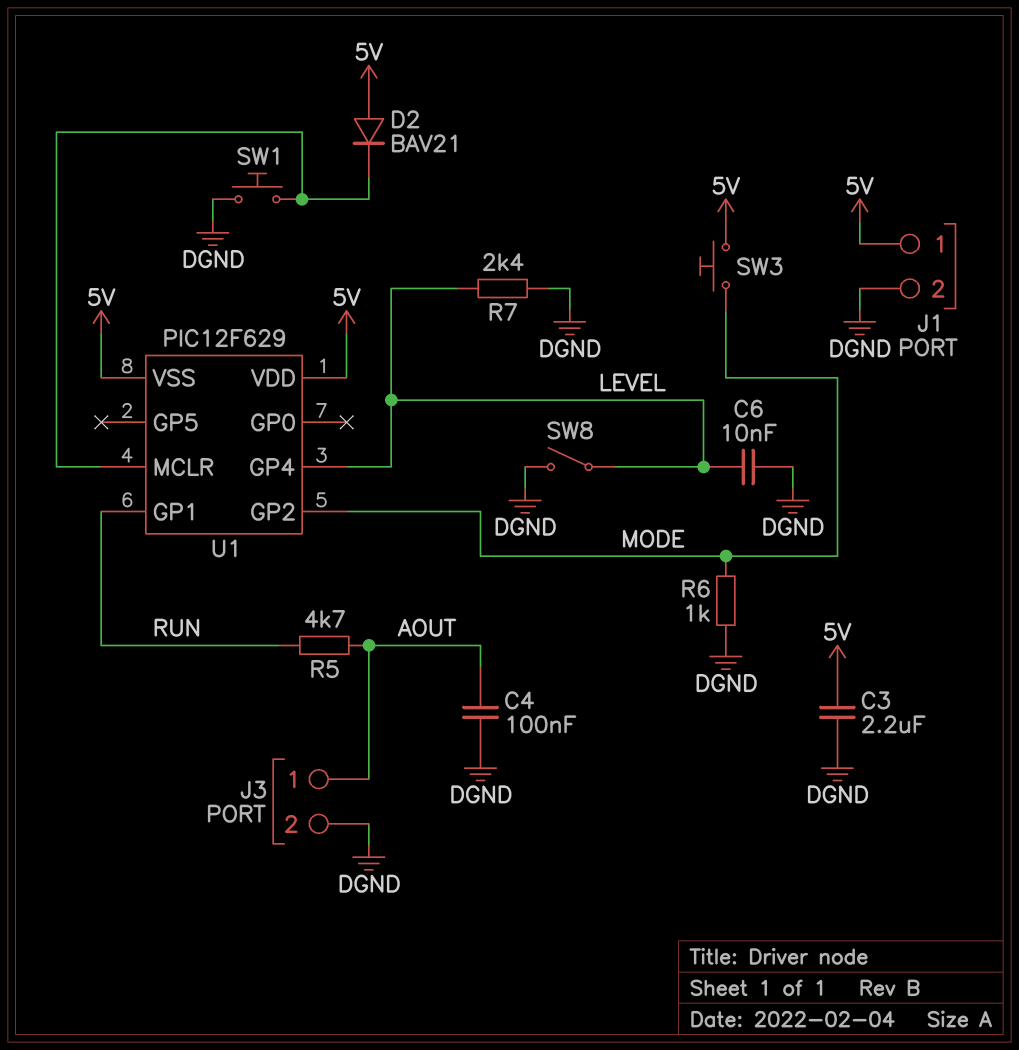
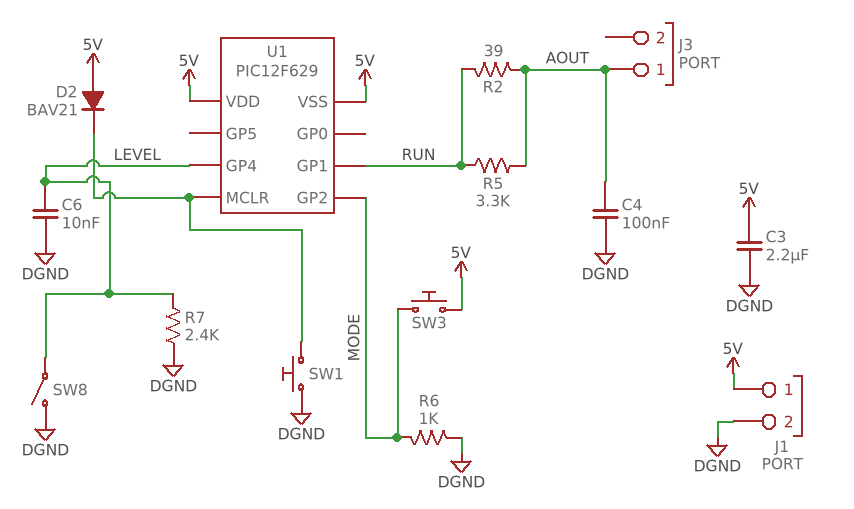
J3 pin 2: DGND -> none
R2: none -> 39 (AOUT, RUN)
R5: 4.7k (AOUT, RUN) -> 3.3k (AOUT, RUN)

